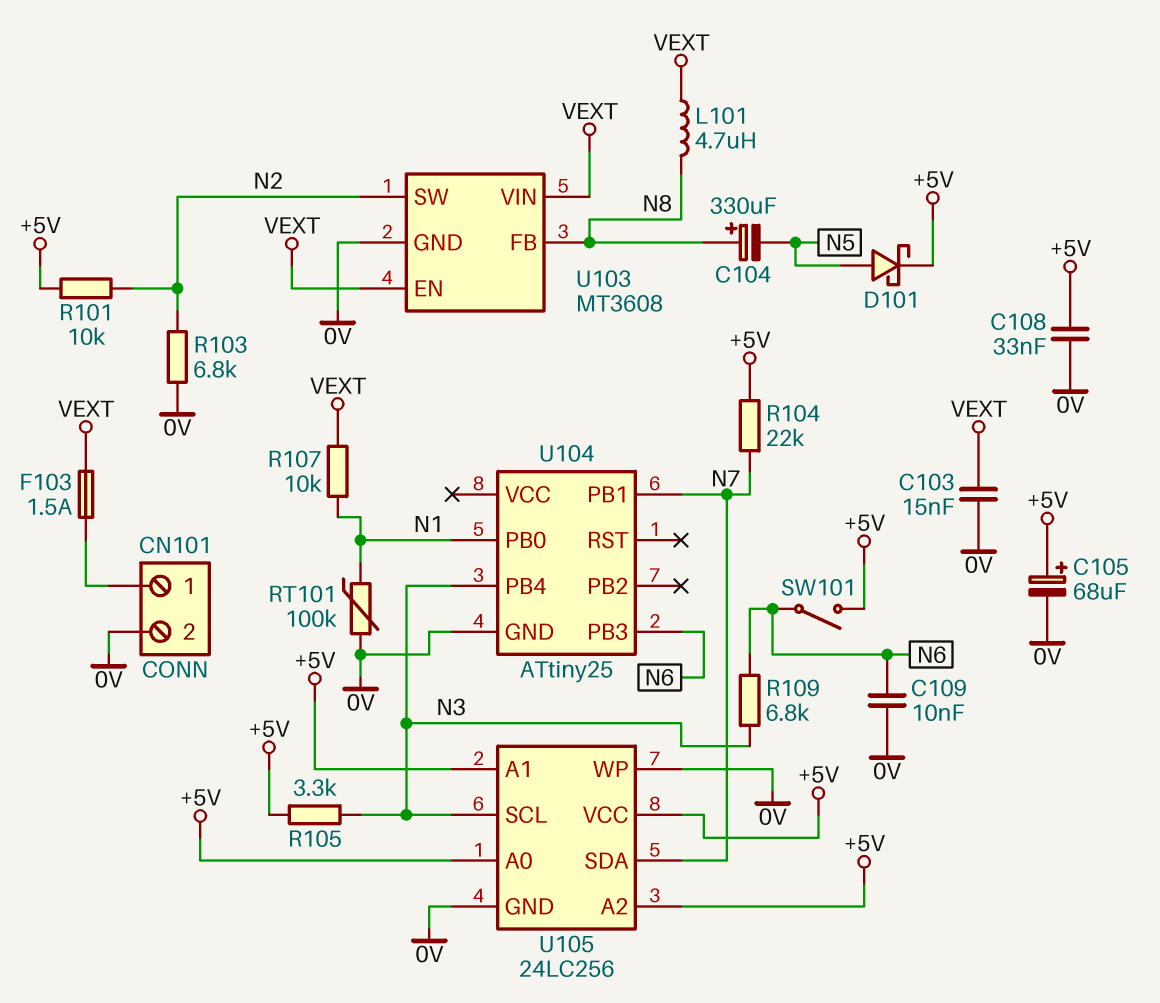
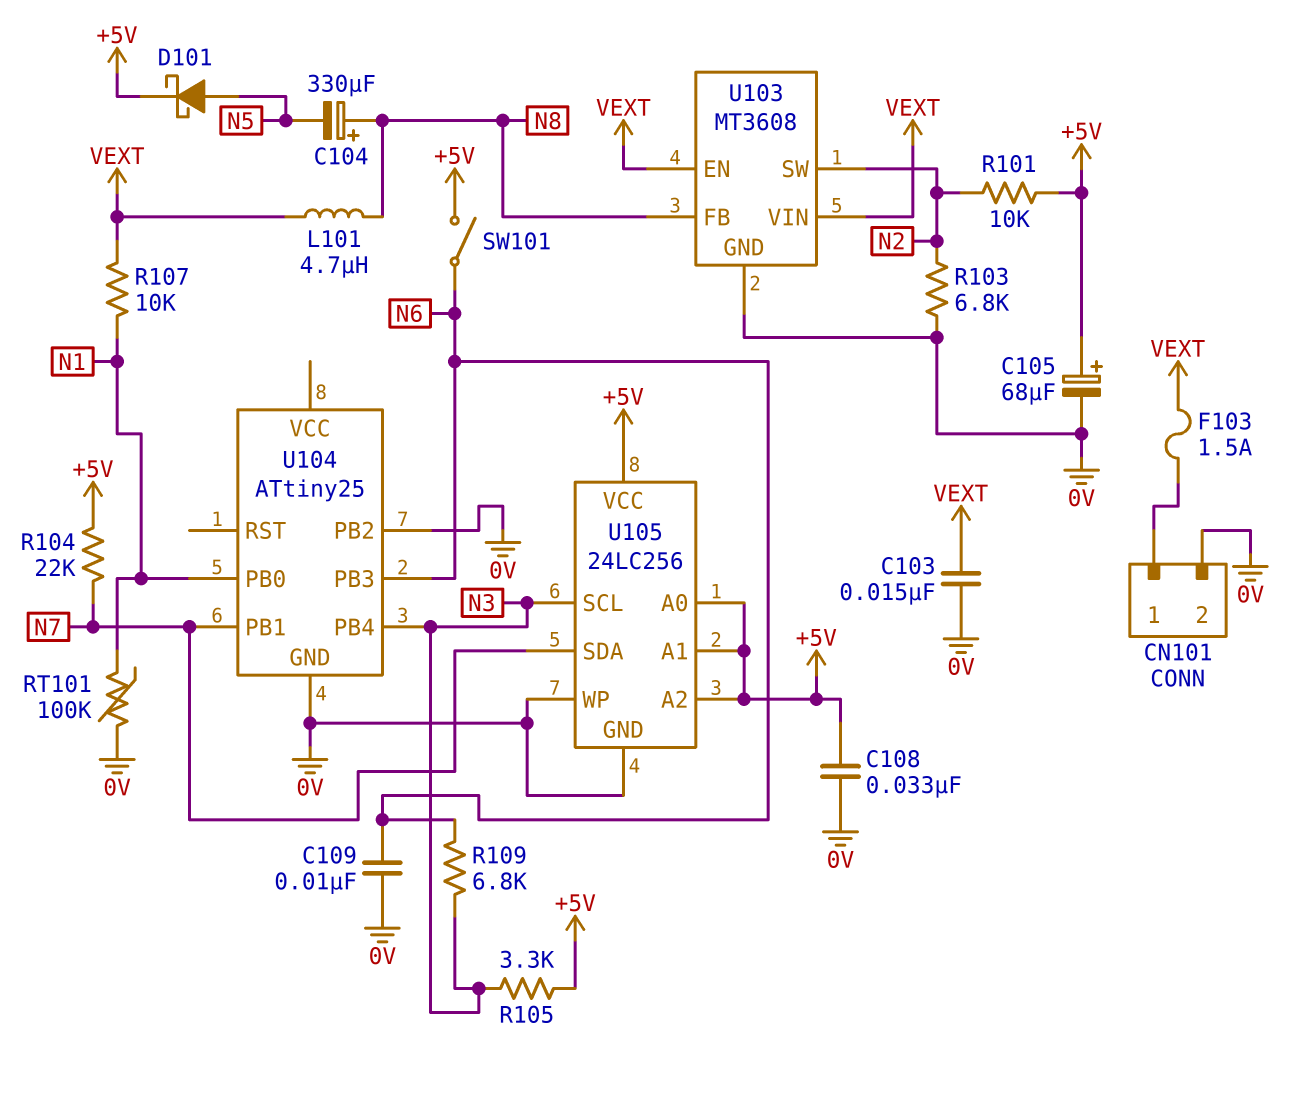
U104 pin PB2: none -> 0V

